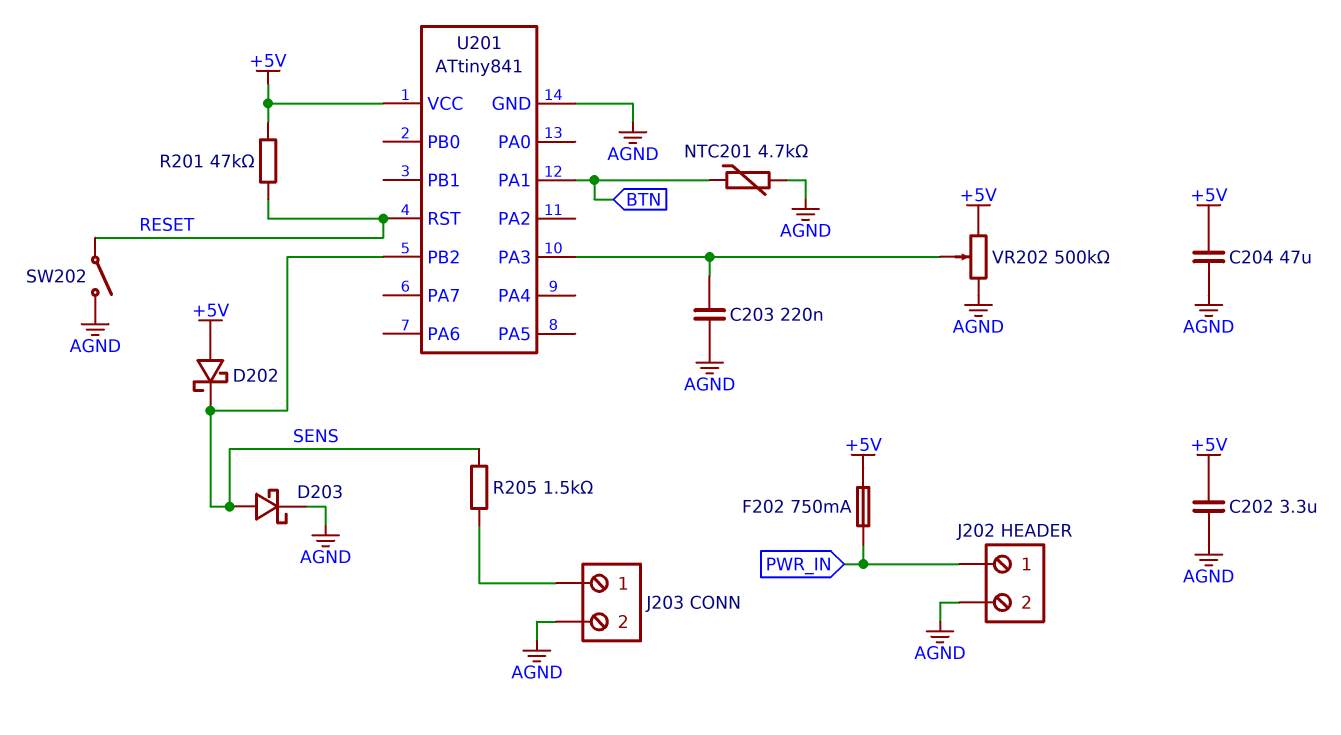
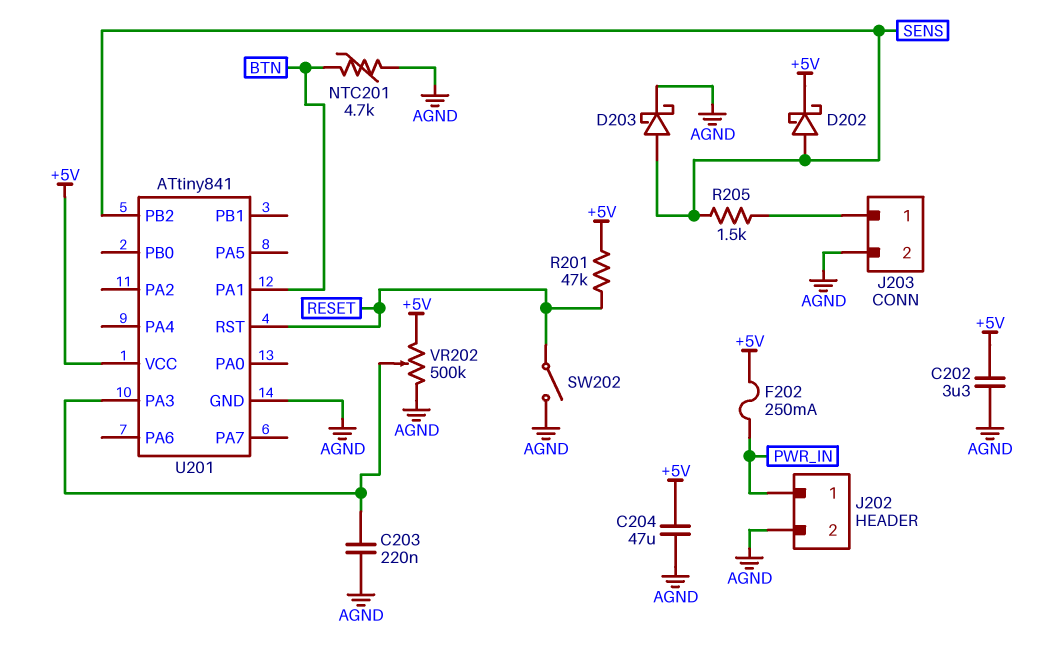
D202: schottky (A +5V, K SENS) -> schottky (A SENS, K +5V)
F202: 750mA (+5V, PWR_IN) -> 250mA (+5V, PWR_IN)

